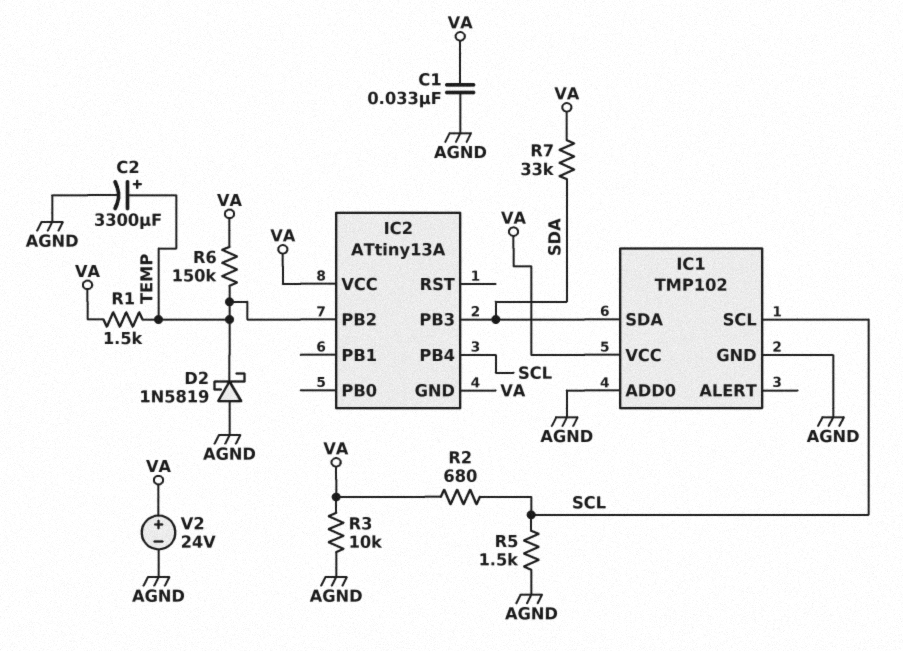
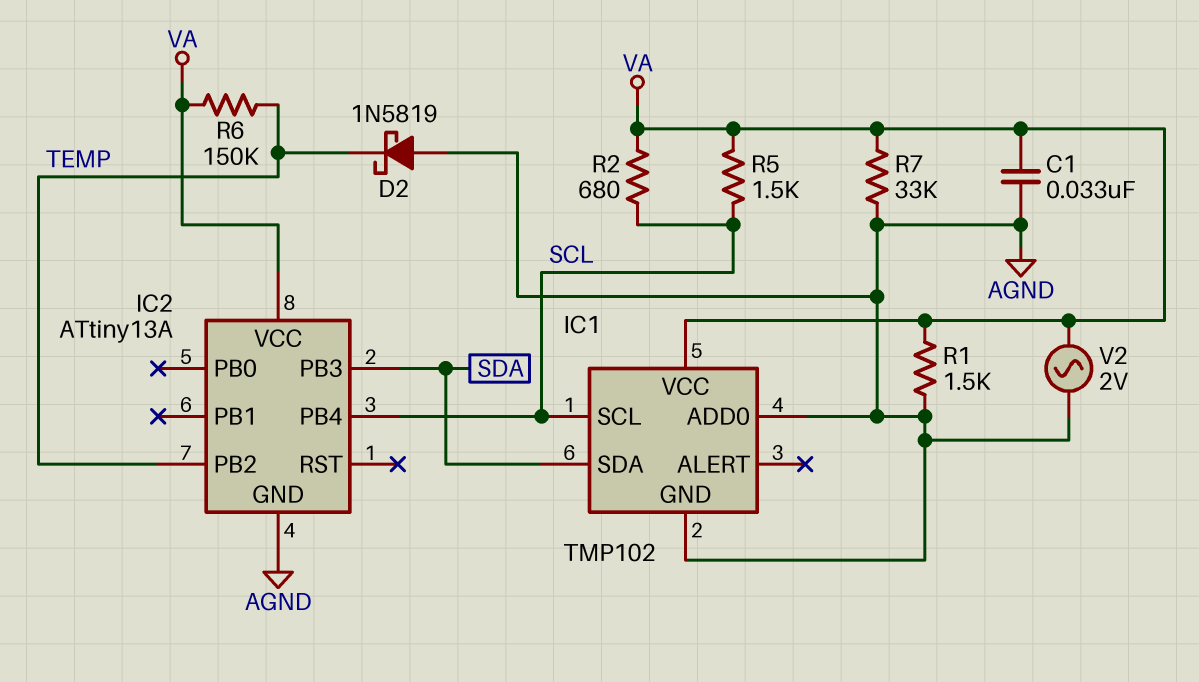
C2: 3300uF (plus TEMP, minus AGND) -> none
IC2 pin GND: VA -> AGND
R1: 1.5k (TEMP, VA) -> 1.5k (AGND, VA)
R3: 10k (AGND, VA) -> none
R5: 1.5k (AGND, SCL) -> 1.5k (SCL, VA)
R7: 33k (SDA, VA) -> 33k (AGND, VA)
V2: 24V (plus VA, minus AGND) -> AC 2V (AGND, VA)

